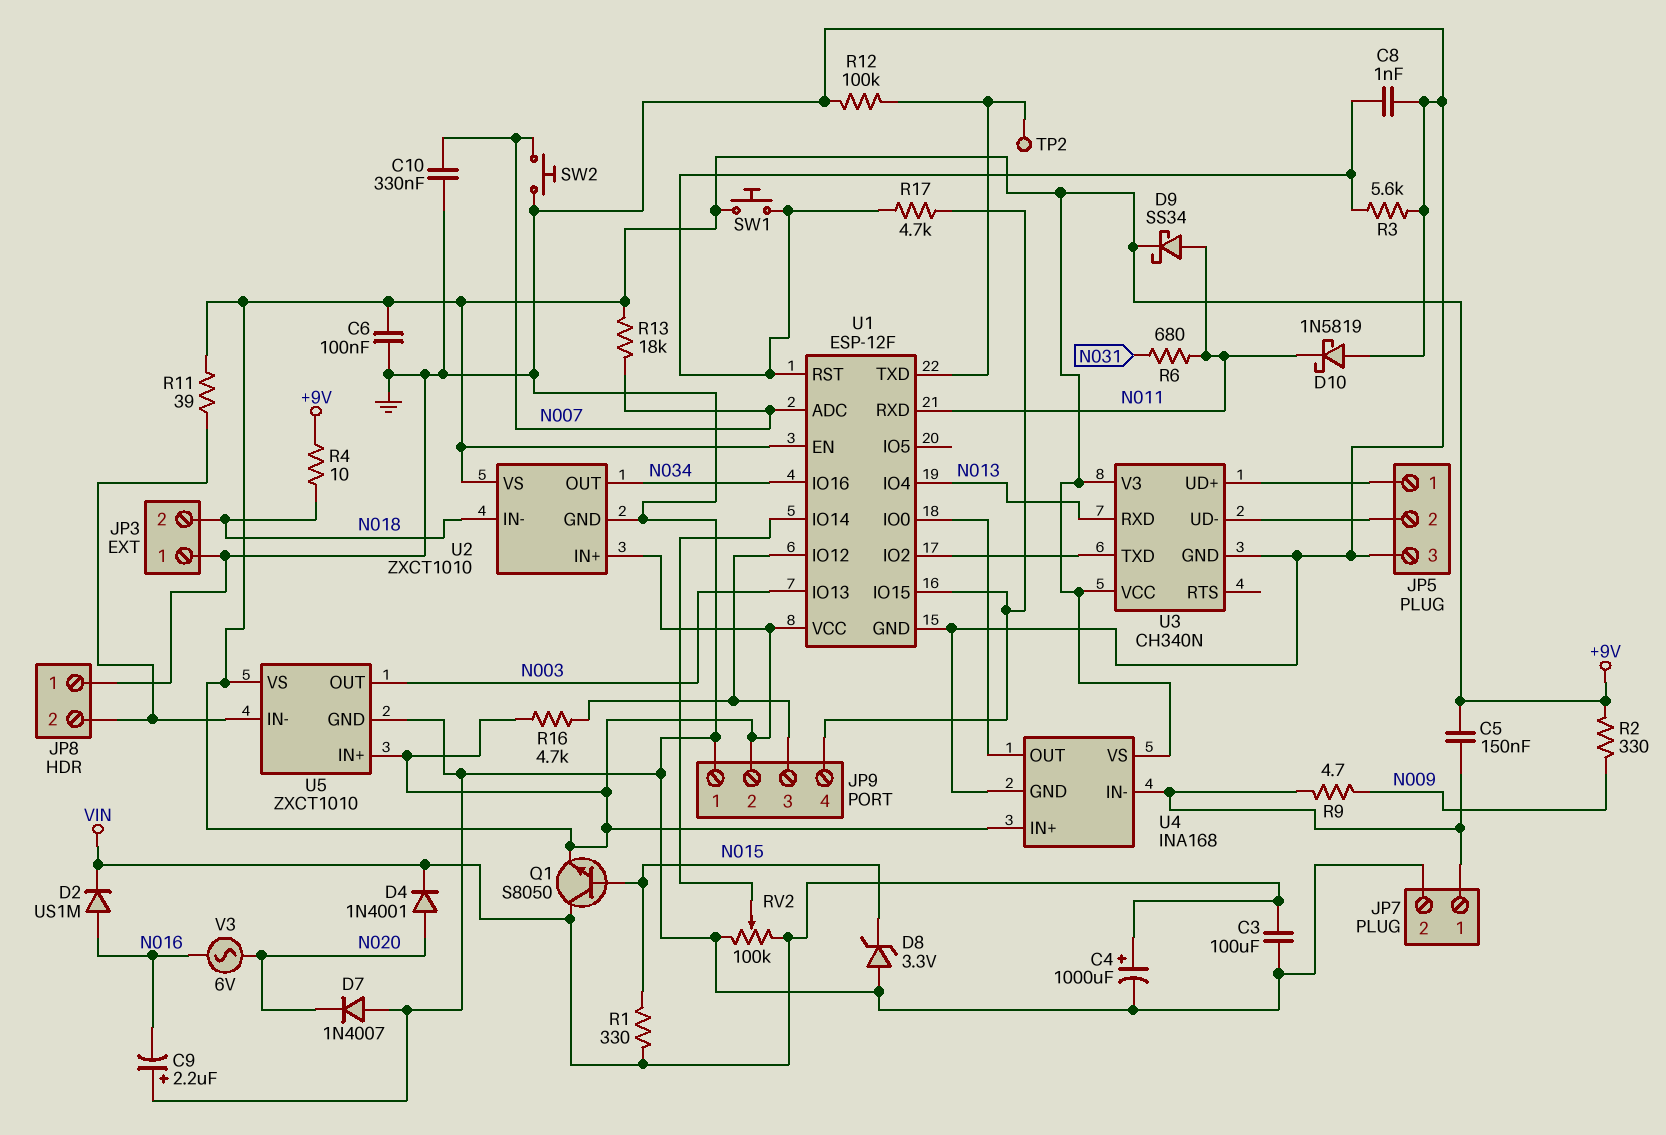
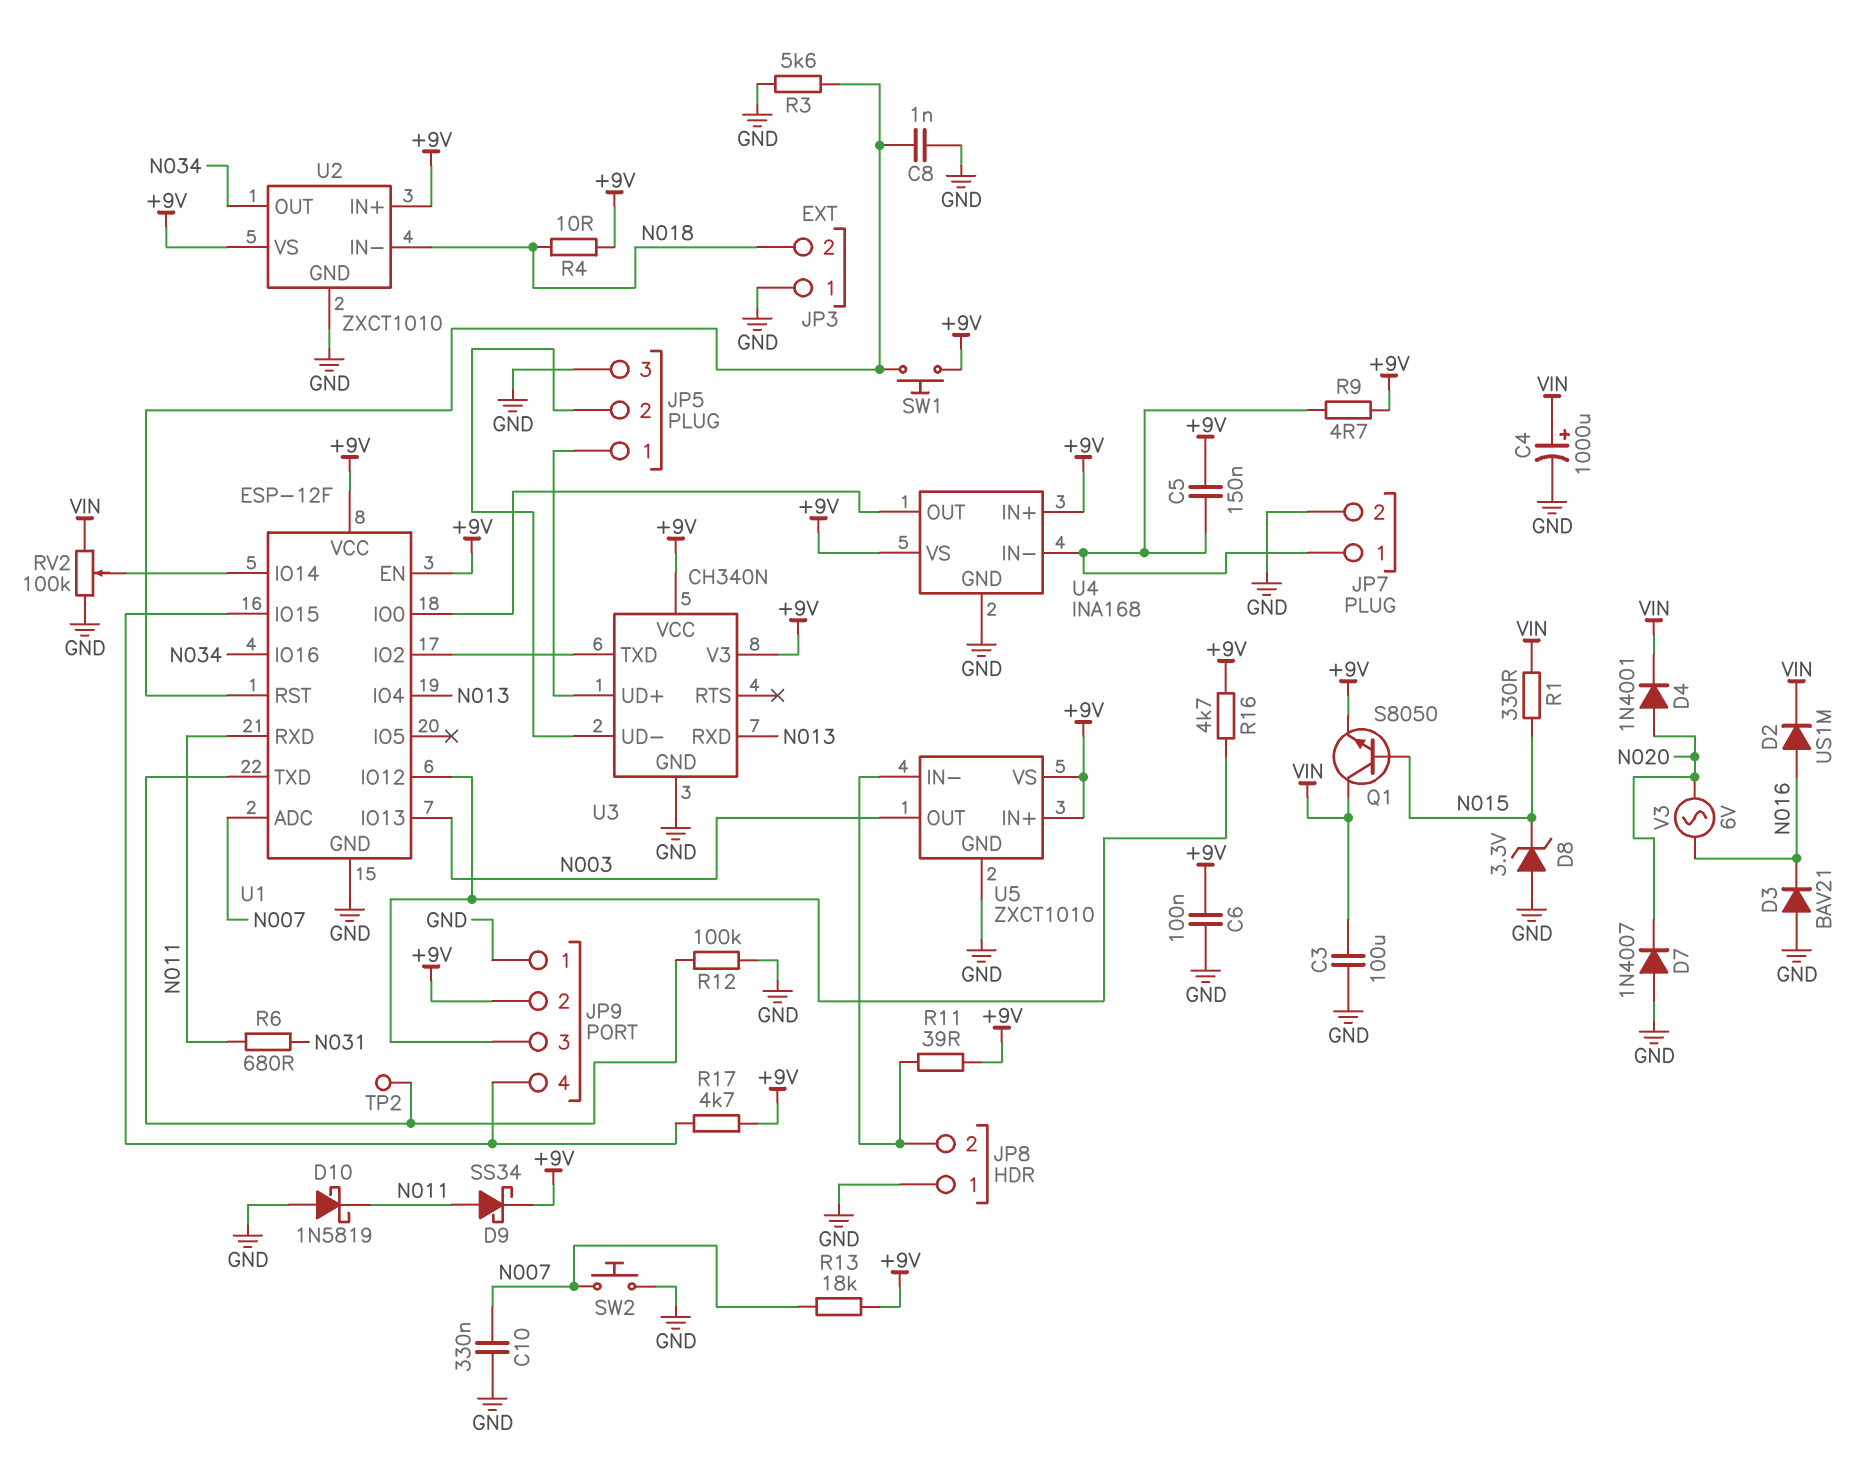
C9: 2.2uF (plus GND, minus N016) -> none
D3: none -> diode BAV21 (A GND, K N016)
R2: 330 (+9V, N009) -> none
R9: 4.7 (JP7/1, N009) -> 4.7 (+9V, JP7/1)
R17: 4.7k (JP9/4, U1/RST) -> 4.7k (+9V, JP9/4)

